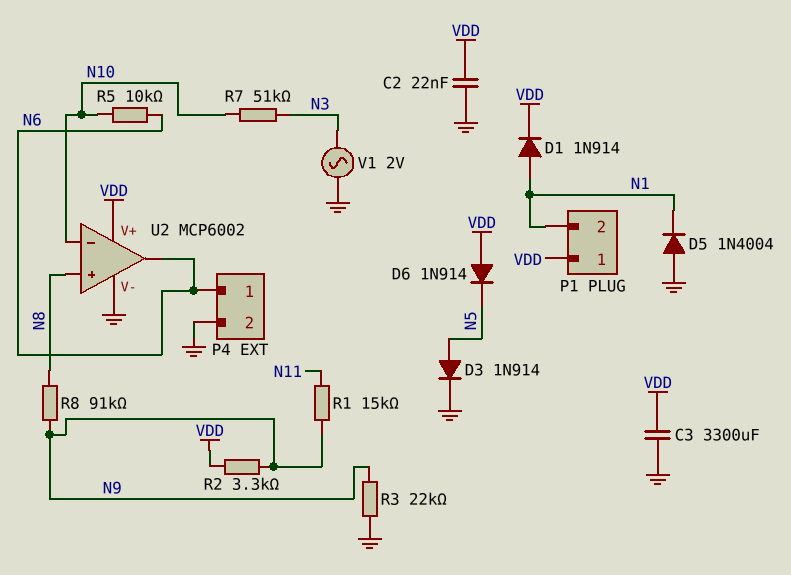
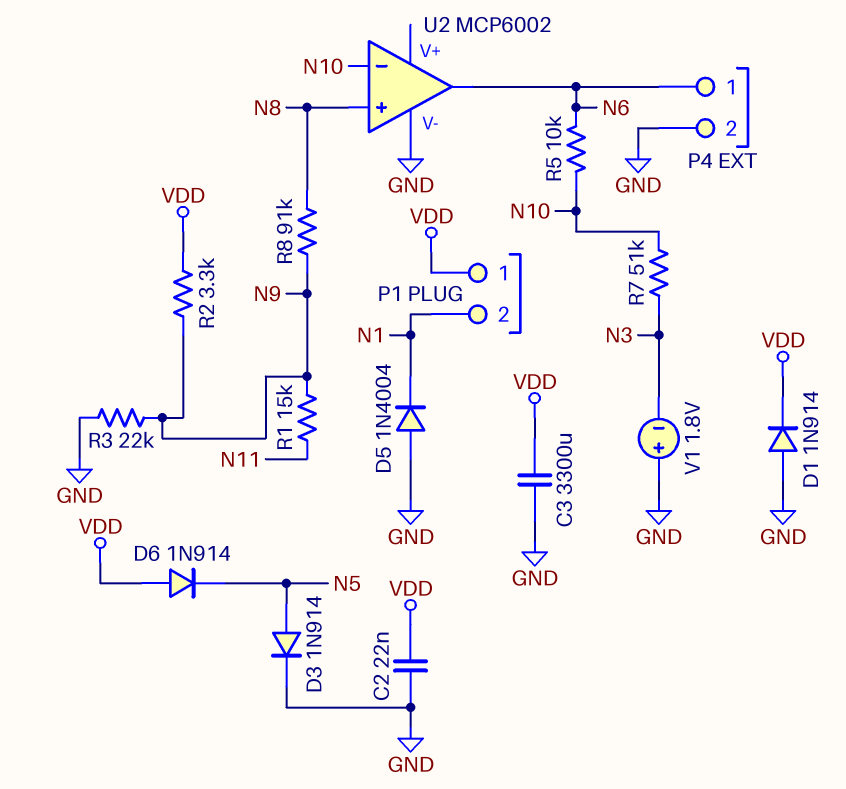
D1: diode 1N914 (A N1, K VDD) -> diode 1N914 (A GND, K VDD)
U2 pin V+: VDD -> none
V1: AC 2V (GND, N3) -> 1.8V (plus GND, minus N3)

